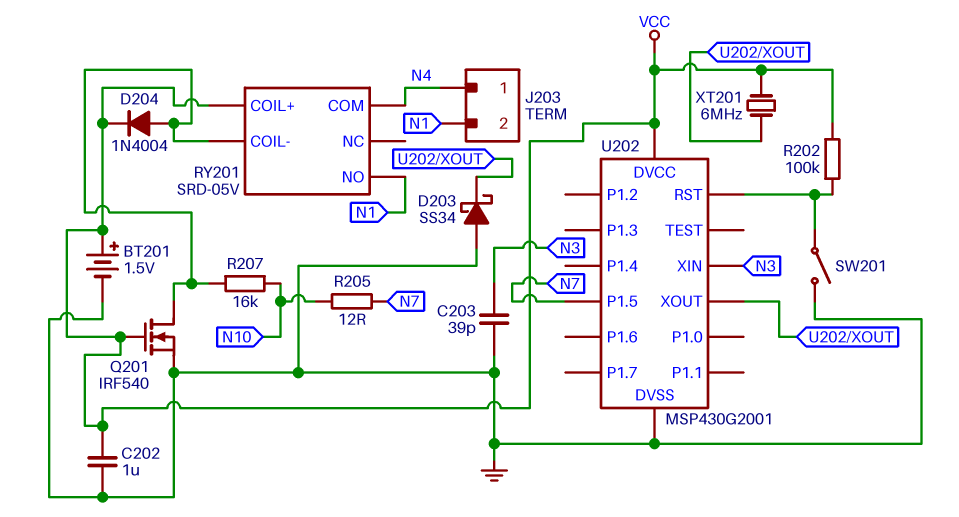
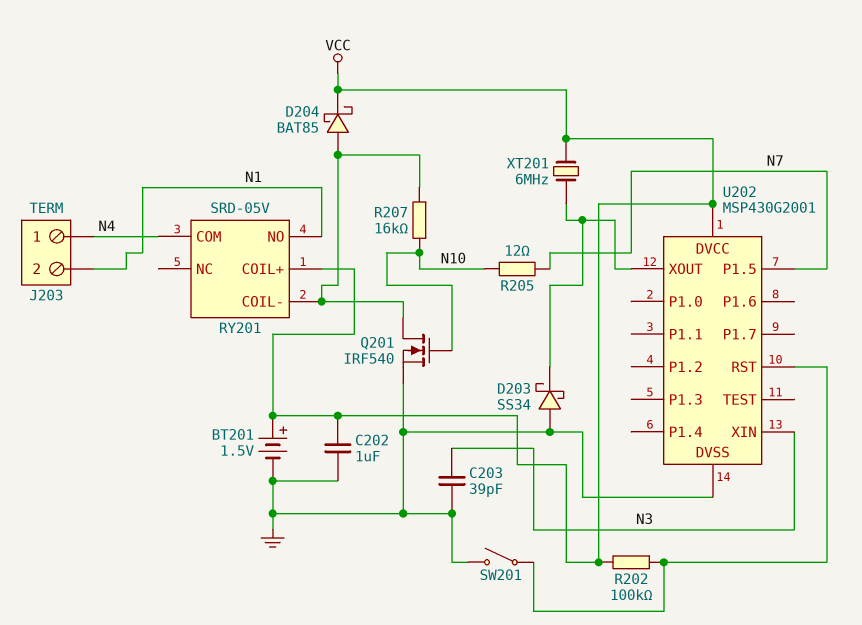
D204: diode 1N4004 (A RY201/COIL-, K VCC) -> schottky BAT85 (A RY201/COIL-, K VCC)
Q201: NMOS IRF540 (G VCC, D RY201/COIL-, S GND) -> NMOS IRF540 (G N10, D RY201/COIL-, S GND)

